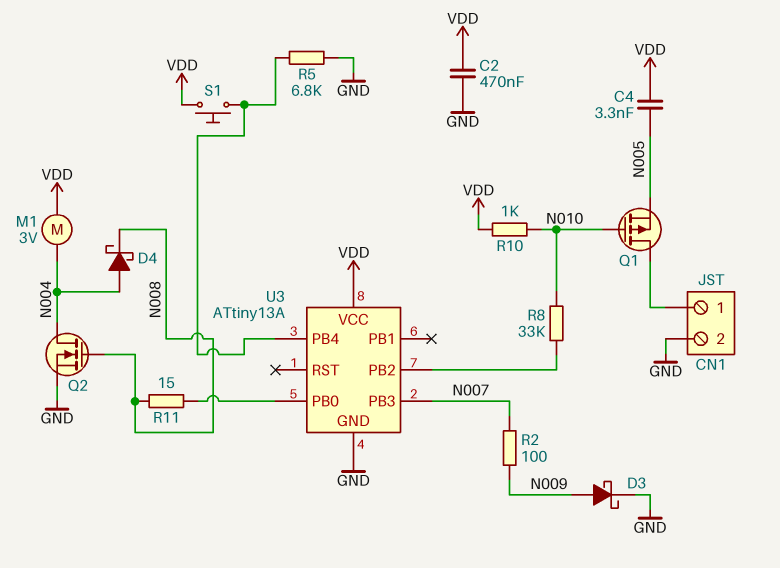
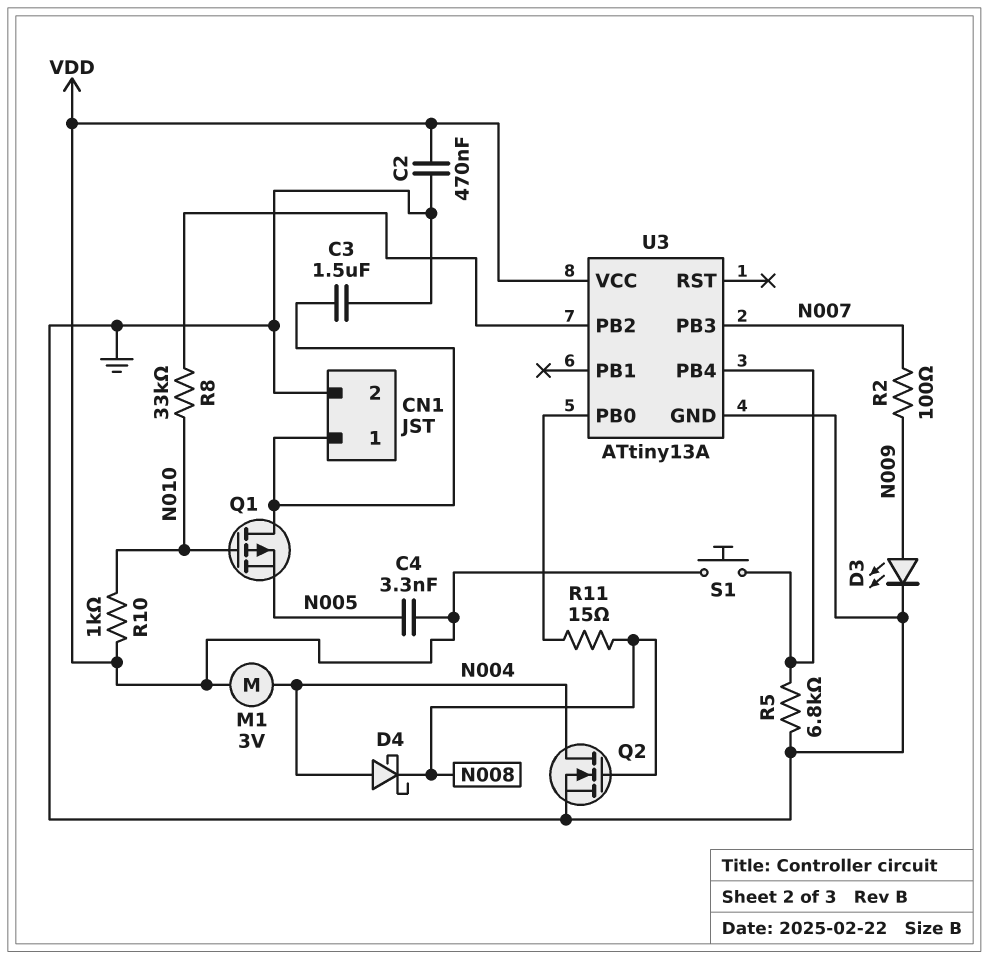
C3: none -> 1.5uF (CN1/1, GND)
D3: schottky (A N009, K GND) -> LED (A N009, K GND)

